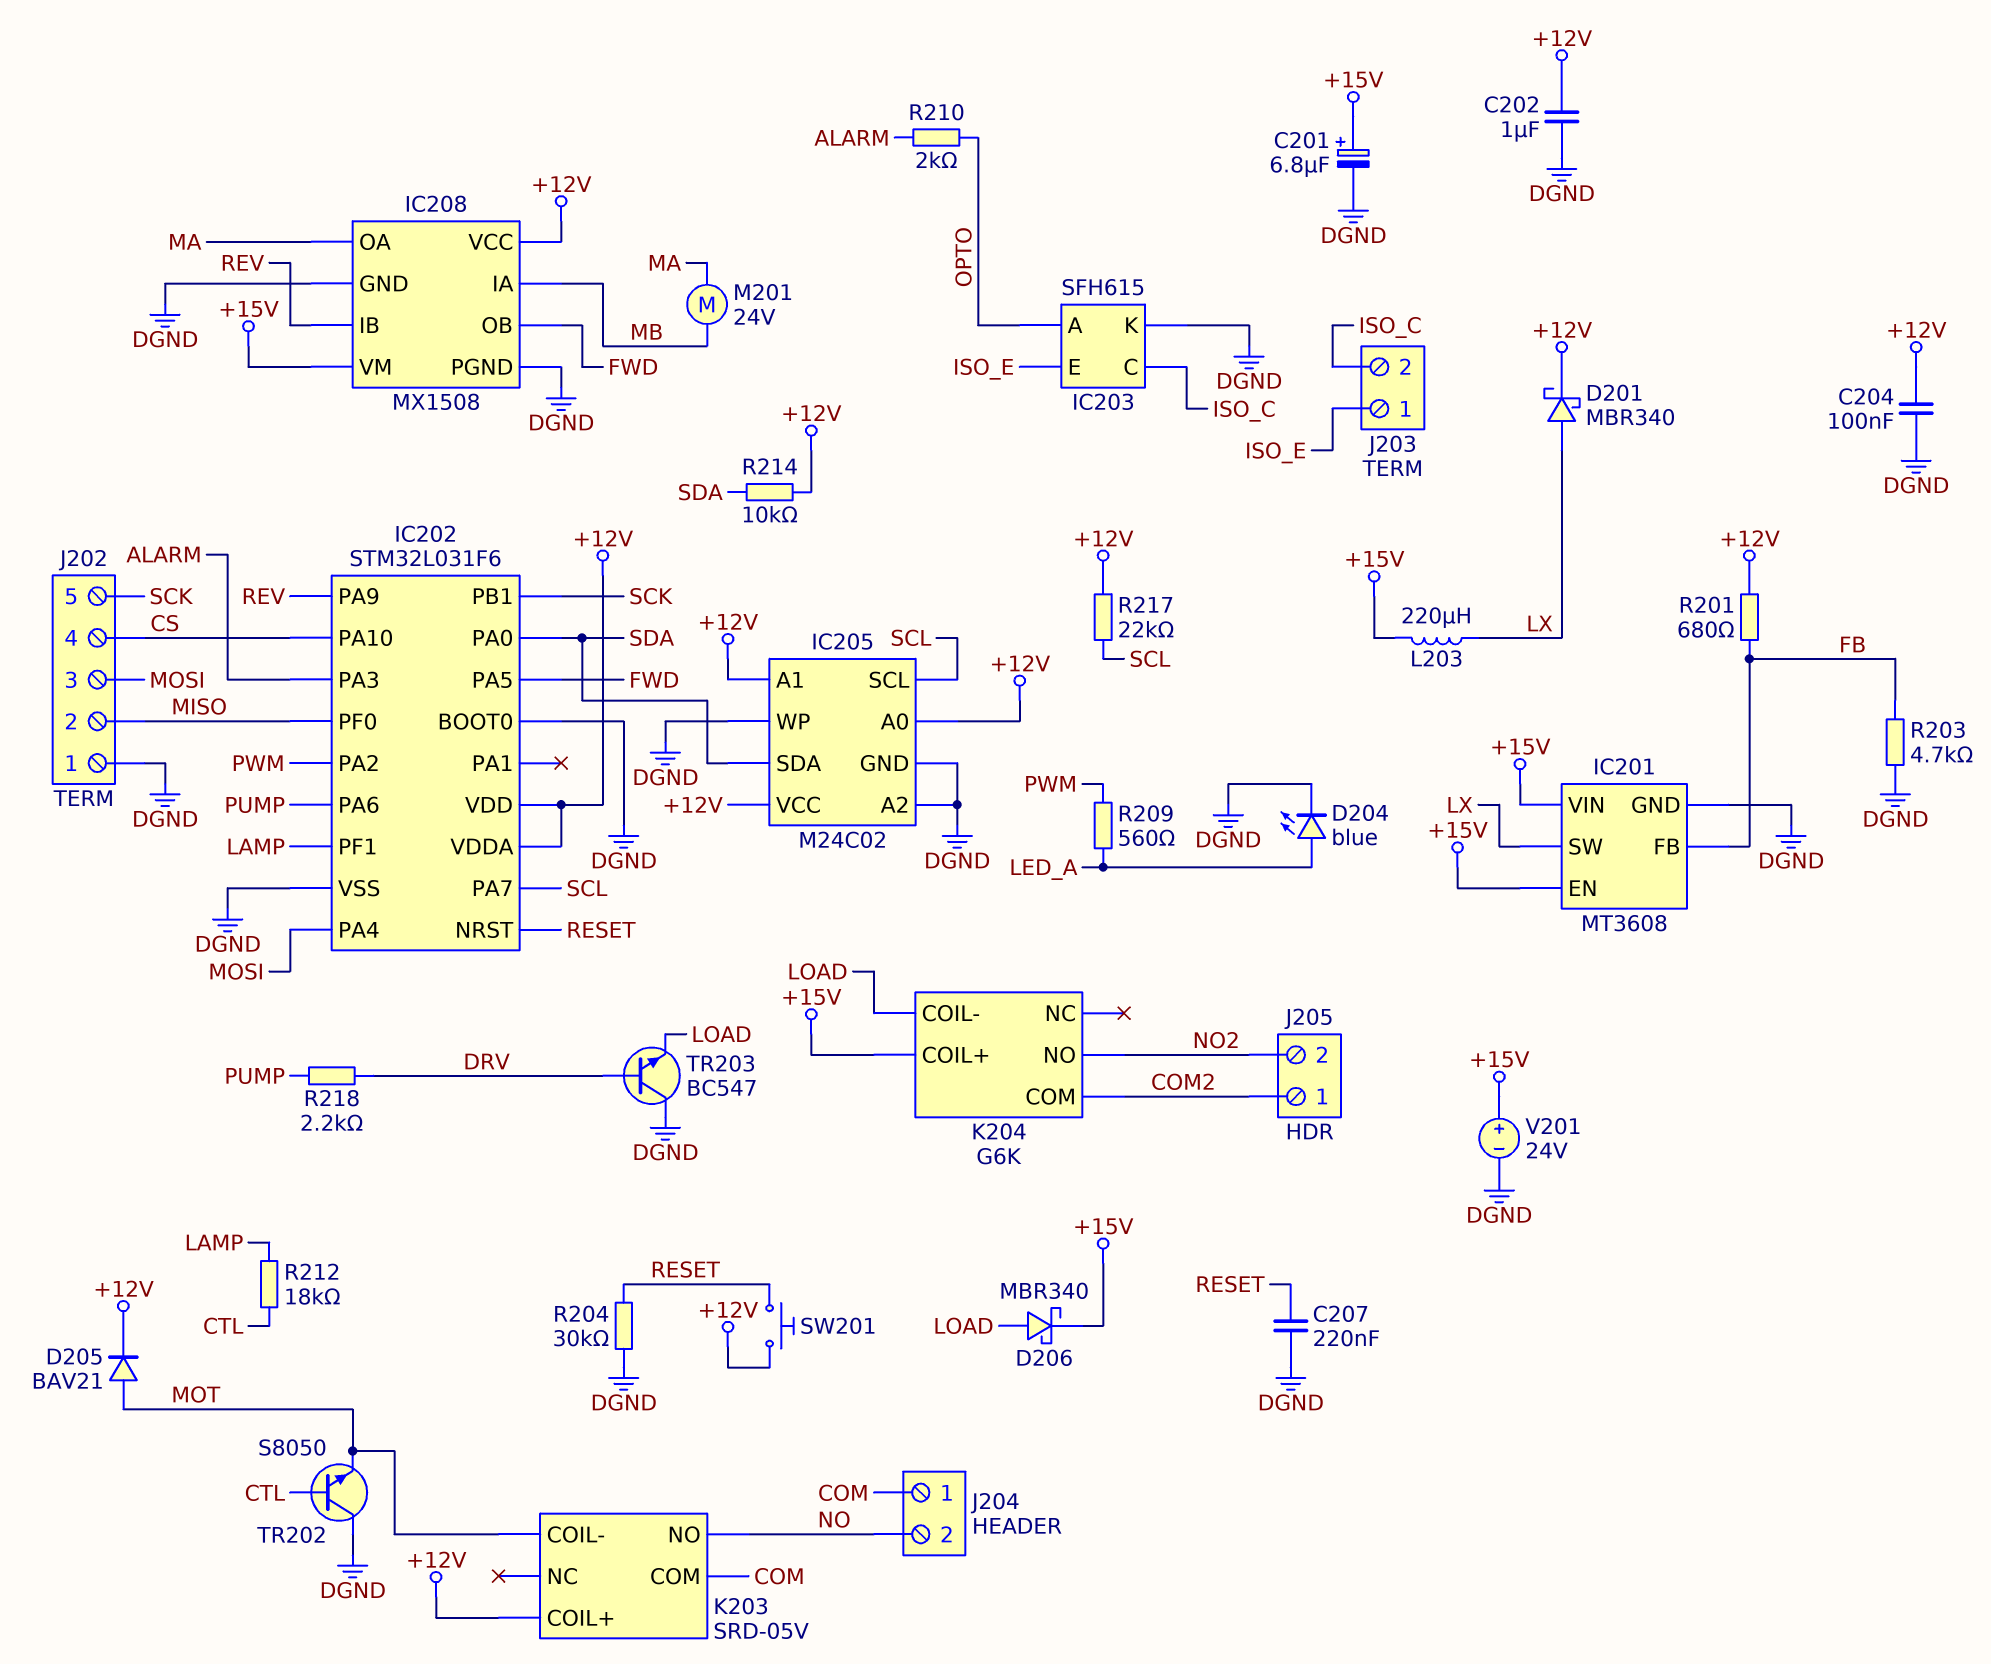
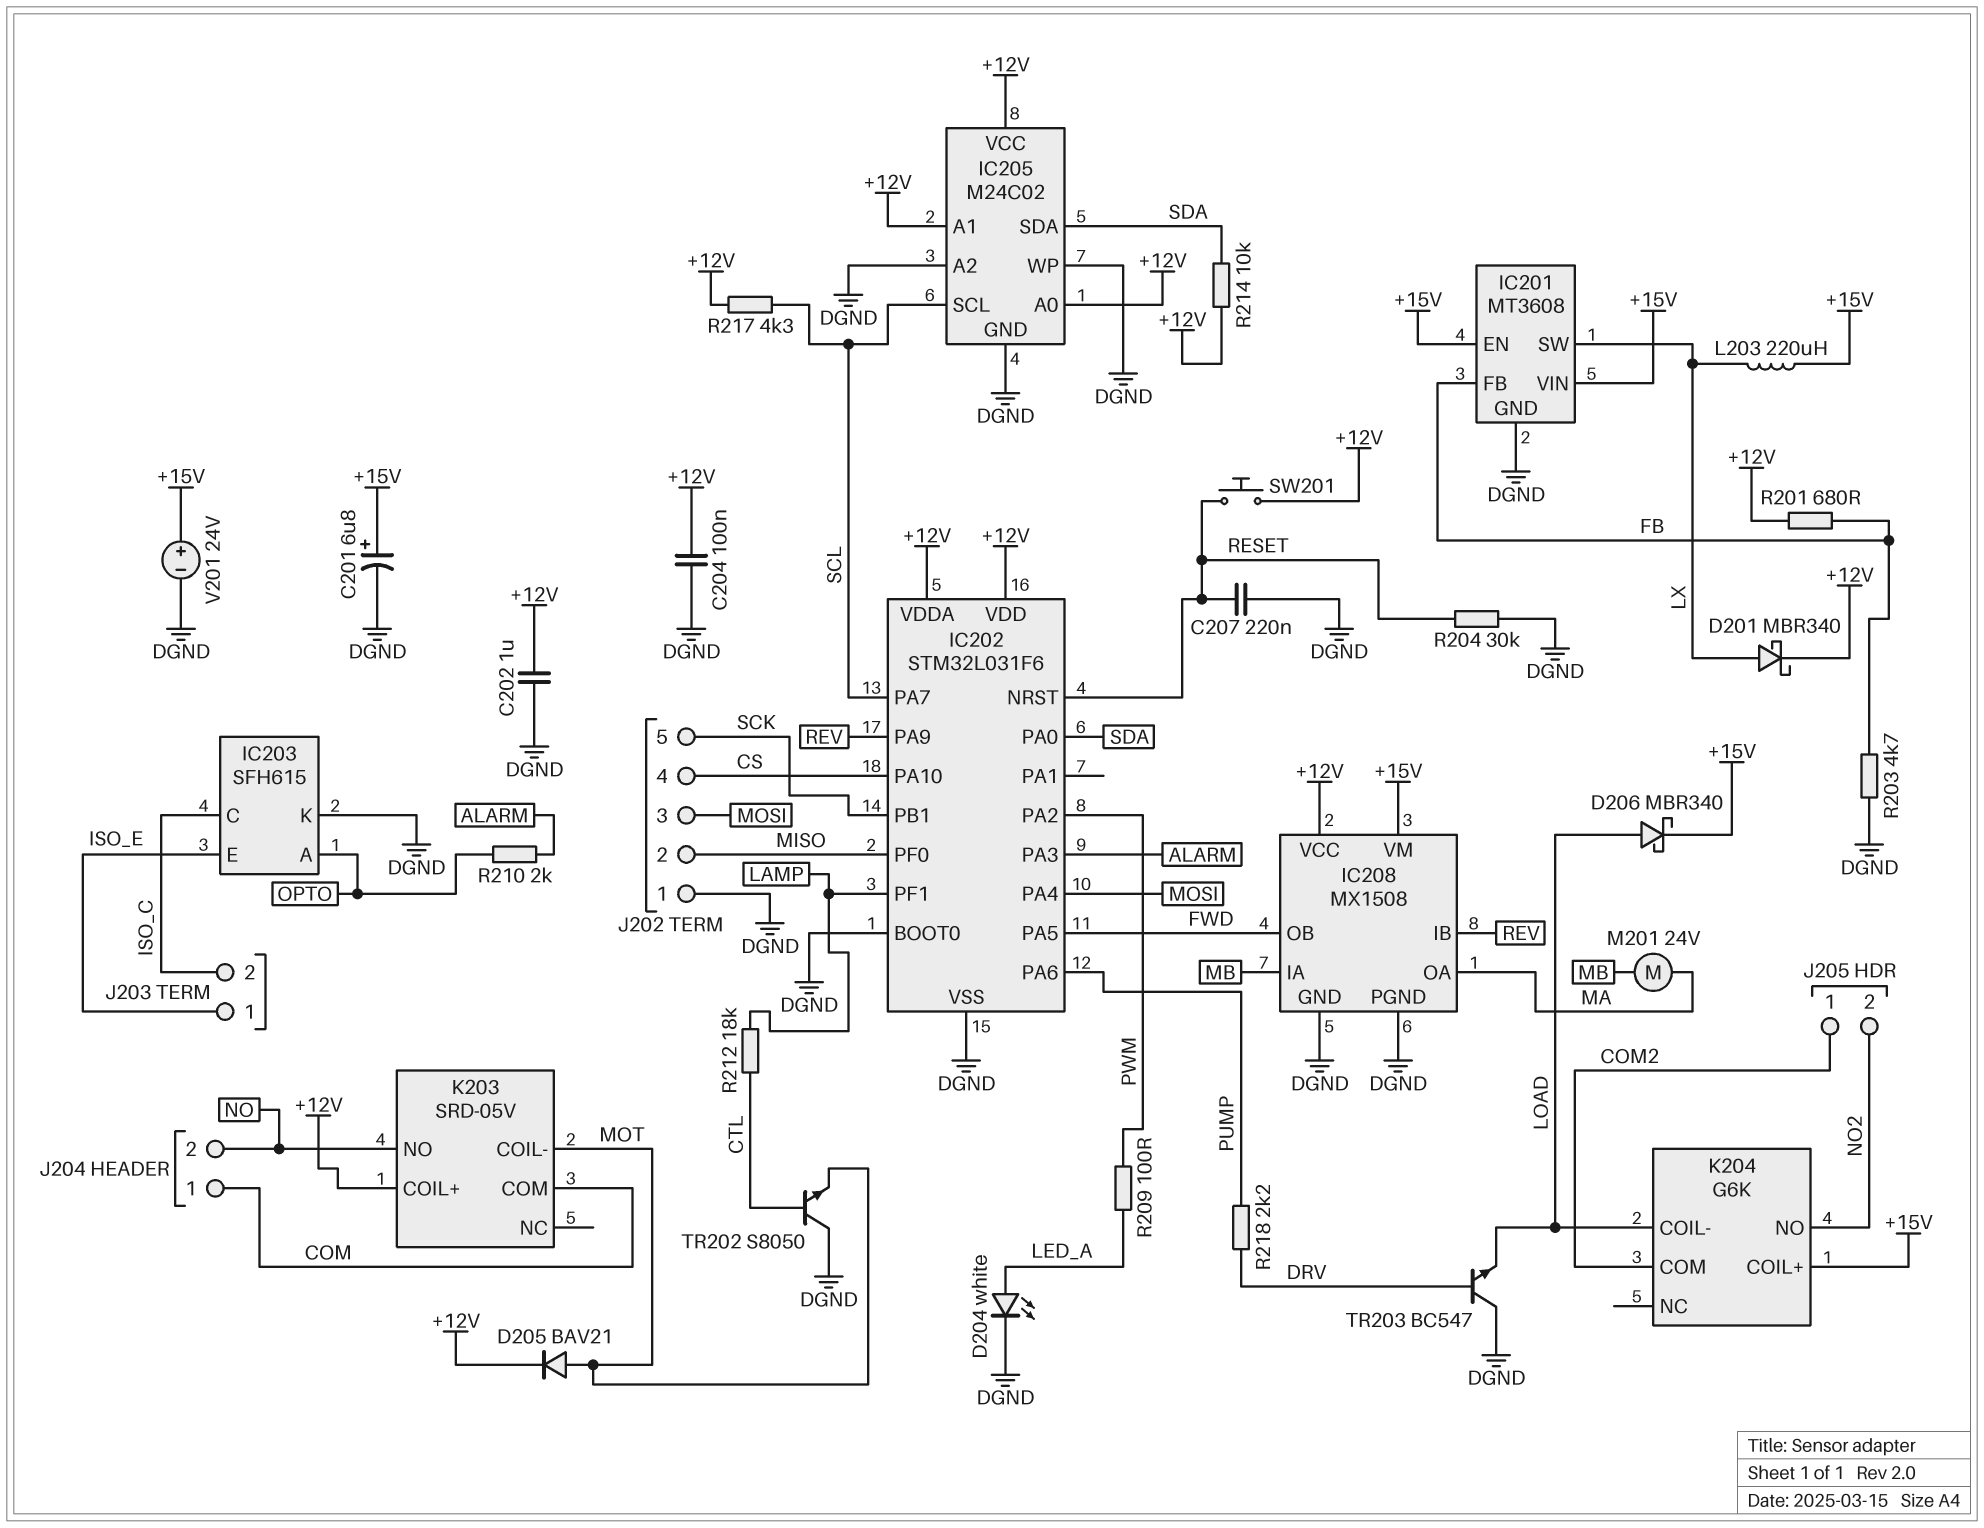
D204: LED blue (A LED_A, K DGND) -> LED white (A LED_A, K DGND)
R209: 560 (LED_A, PWM) -> 100 (LED_A, PWM)
R217: 22k (+12V, SCL) -> 4.3k (+12V, SCL)

